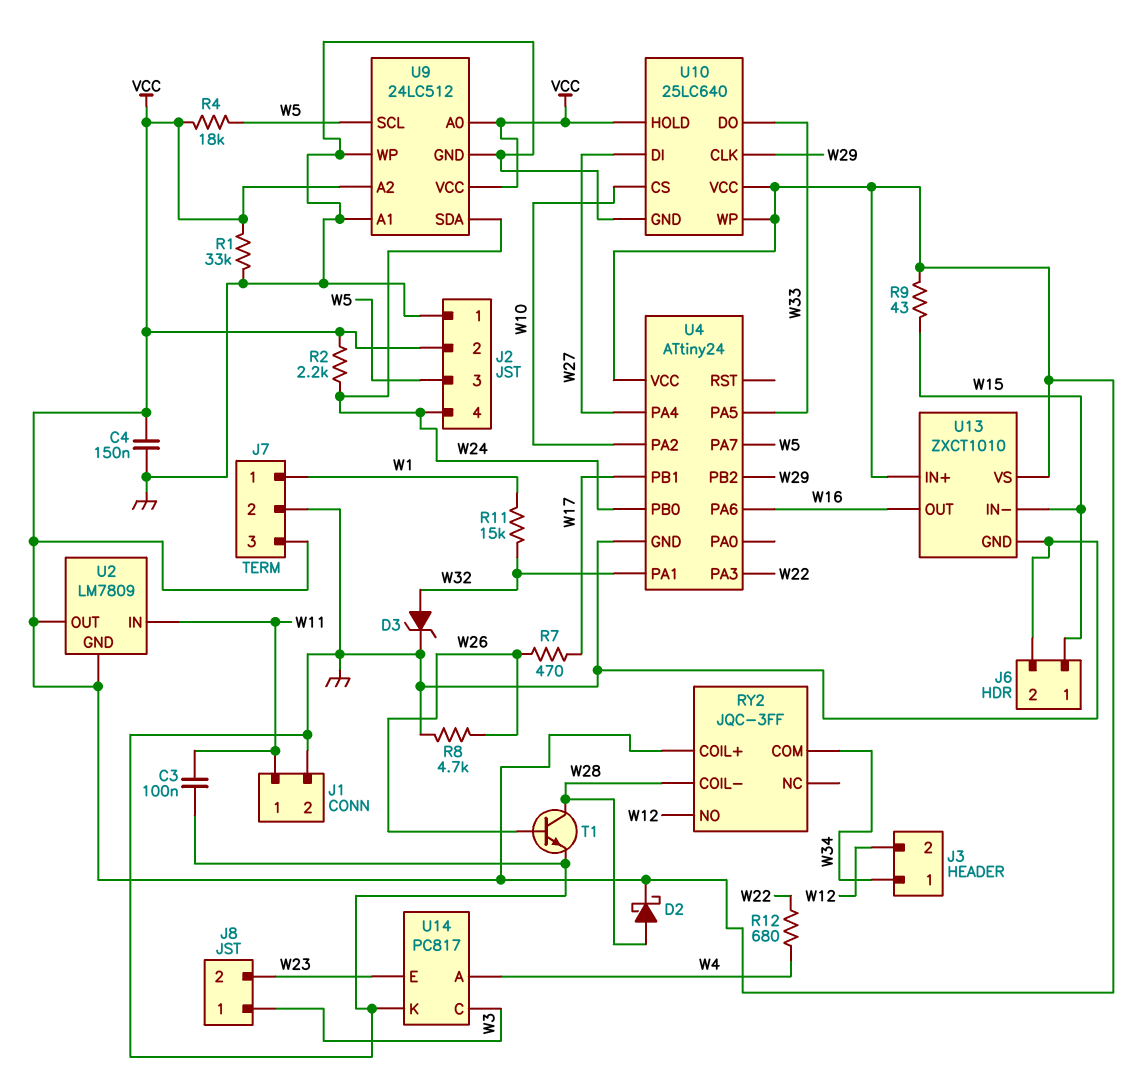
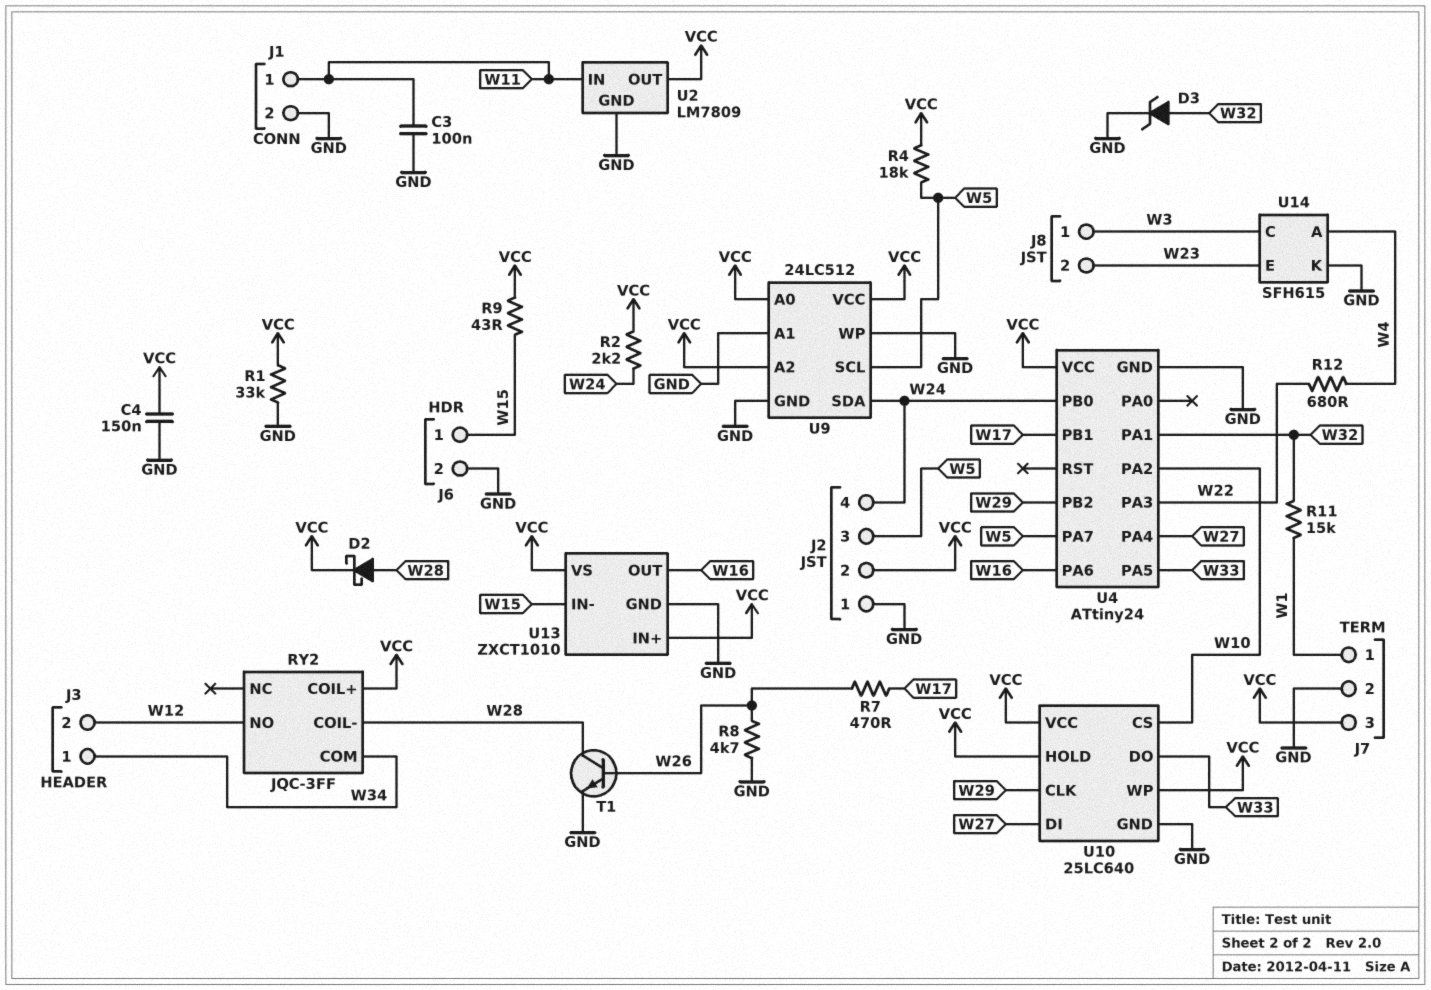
U2 pin GND: VCC -> GND
U14: PC817 -> SFH615

